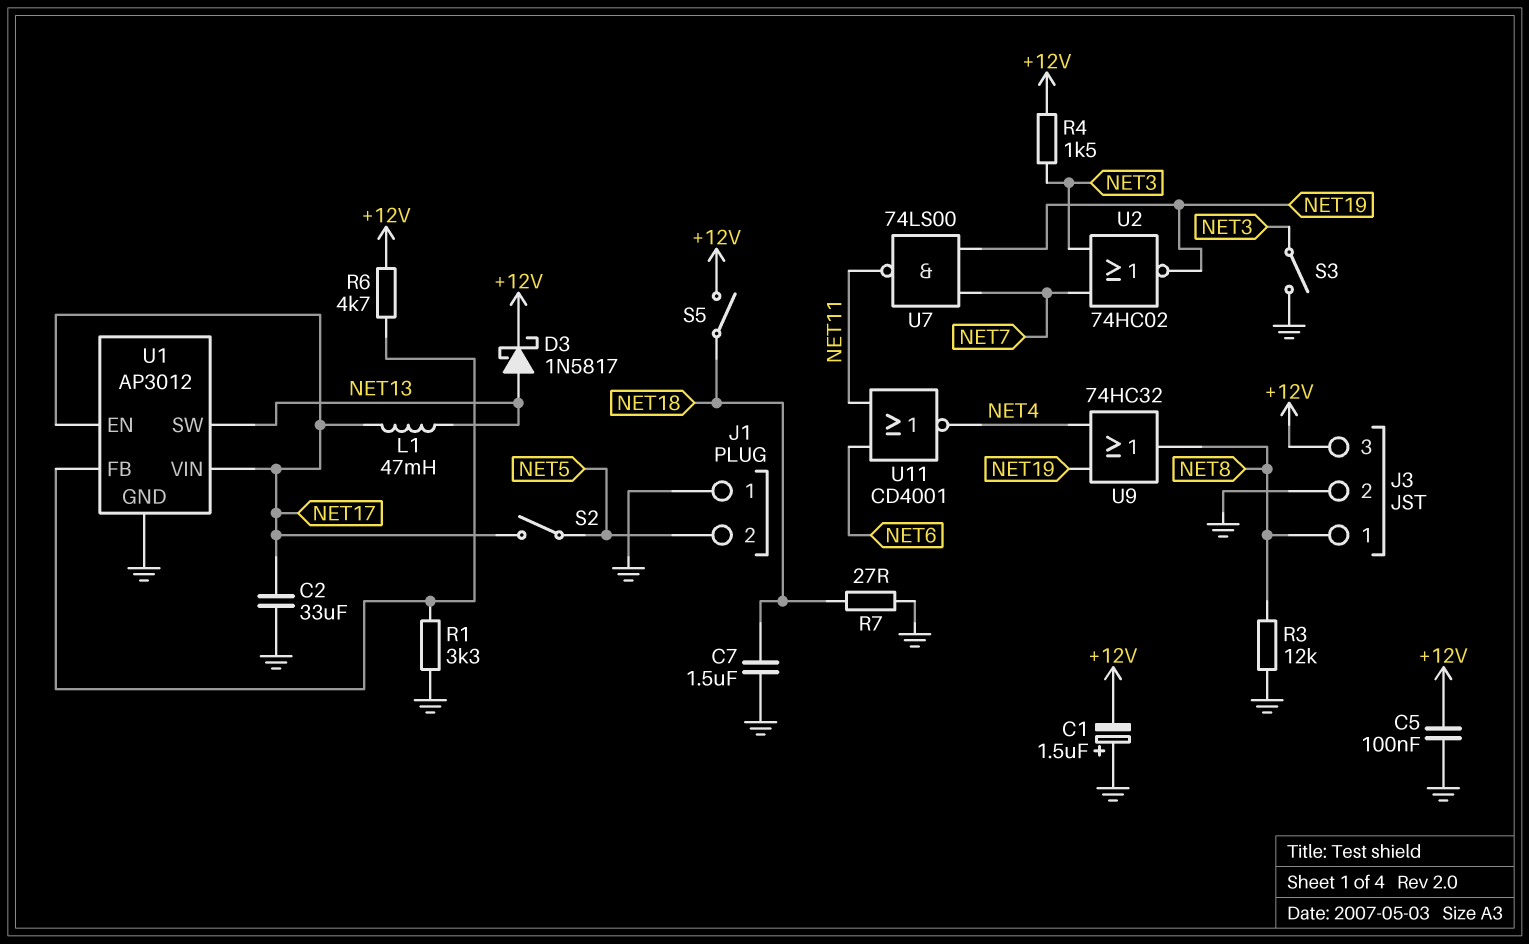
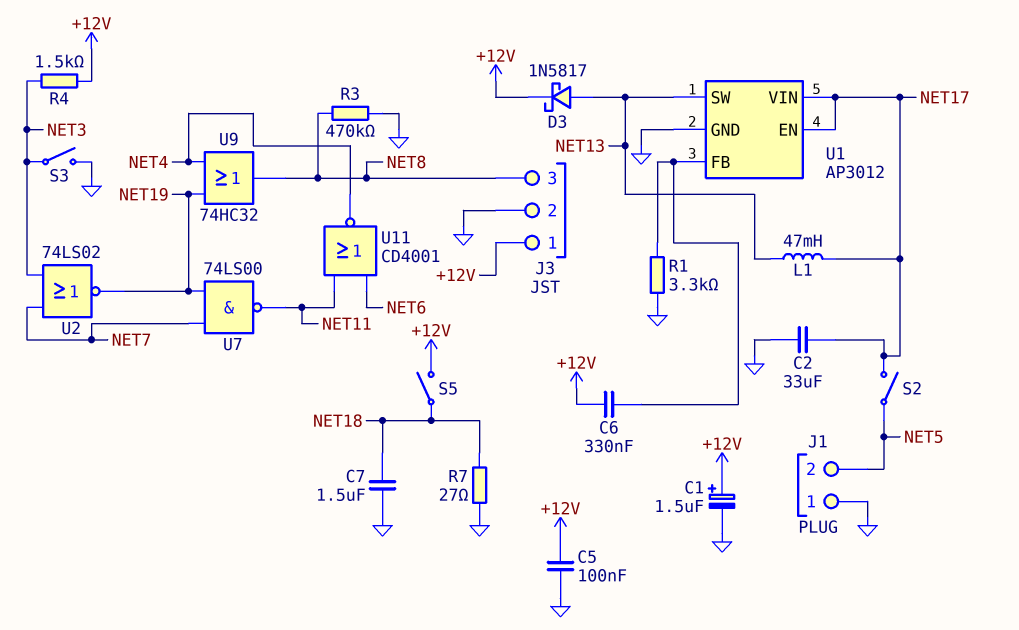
C1: 1.5uF (plus GND, minus +12V) -> 1.5uF (plus +12V, minus GND)
C6: none -> 330nF (+12V, U1/FB)
J3 pin 1: NET8 -> +12V
J3 pin 3: +12V -> NET8
R3: 12k (GND, NET8) -> 470k (GND, NET8)
R6: 4.7k (+12V, U1/FB) -> none
U2: NOR 74HC02 (in NET3, in NET7, out NET19) -> NOR 74LS02 (in NET3, in NET7, out NET19)

